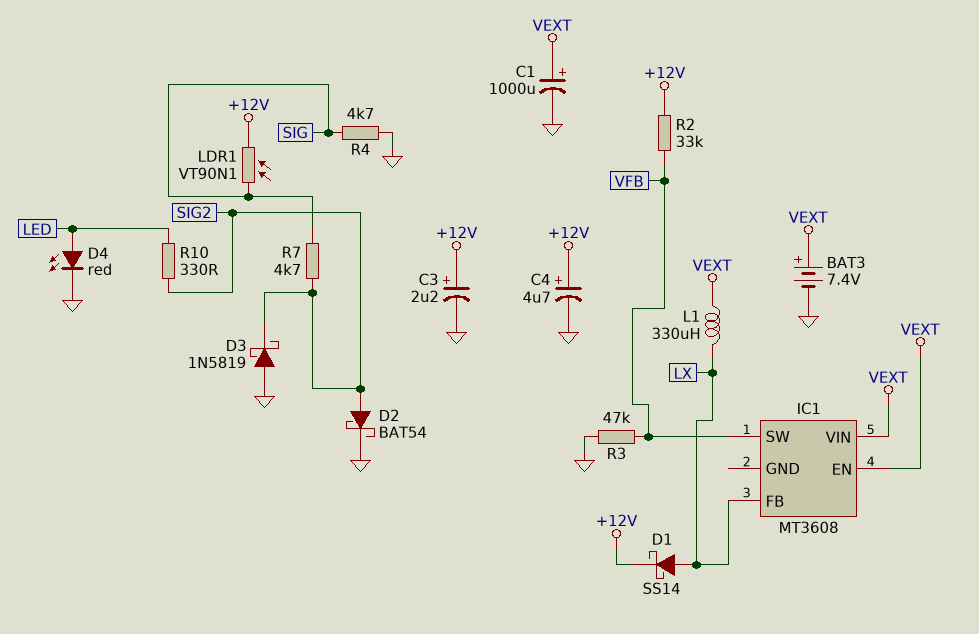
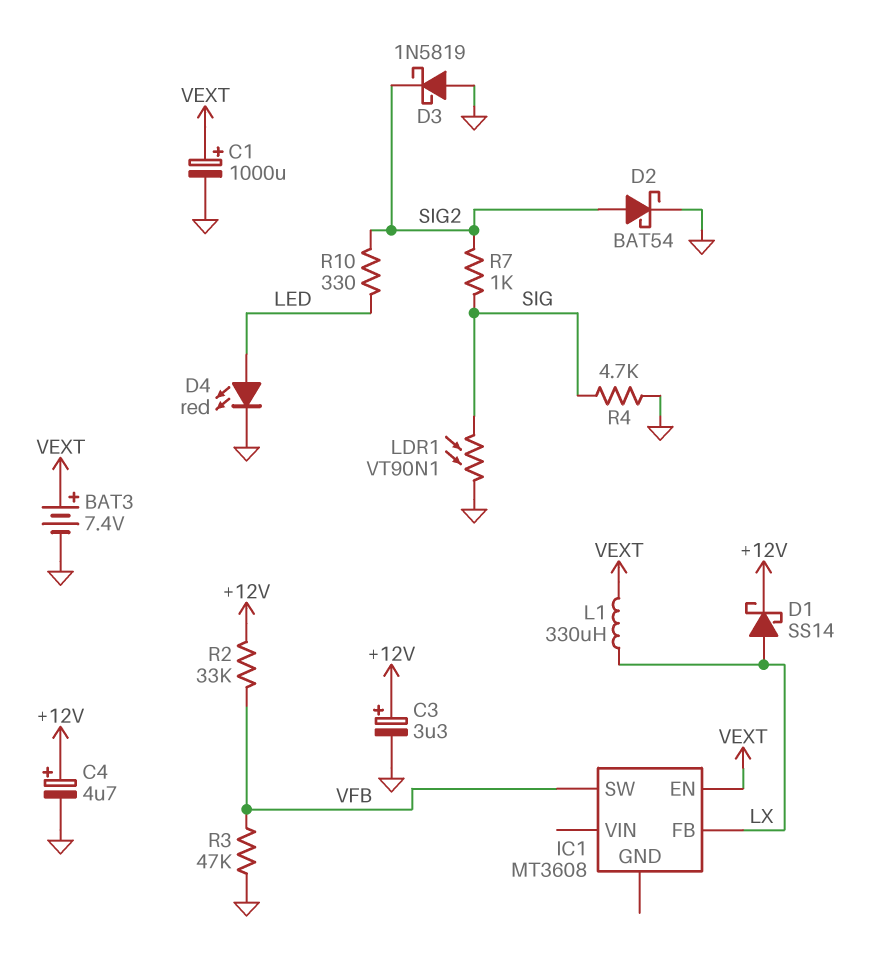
C3: 2.2uF (plus +12V, minus GND) -> 3.3uF (plus +12V, minus GND)
IC1 pin VIN: VEXT -> none
LDR1: VT90N1 (+12V, SIG) -> VT90N1 (GND, SIG)
R7: 4.7k (SIG, SIG2) -> 1k (SIG, SIG2)

